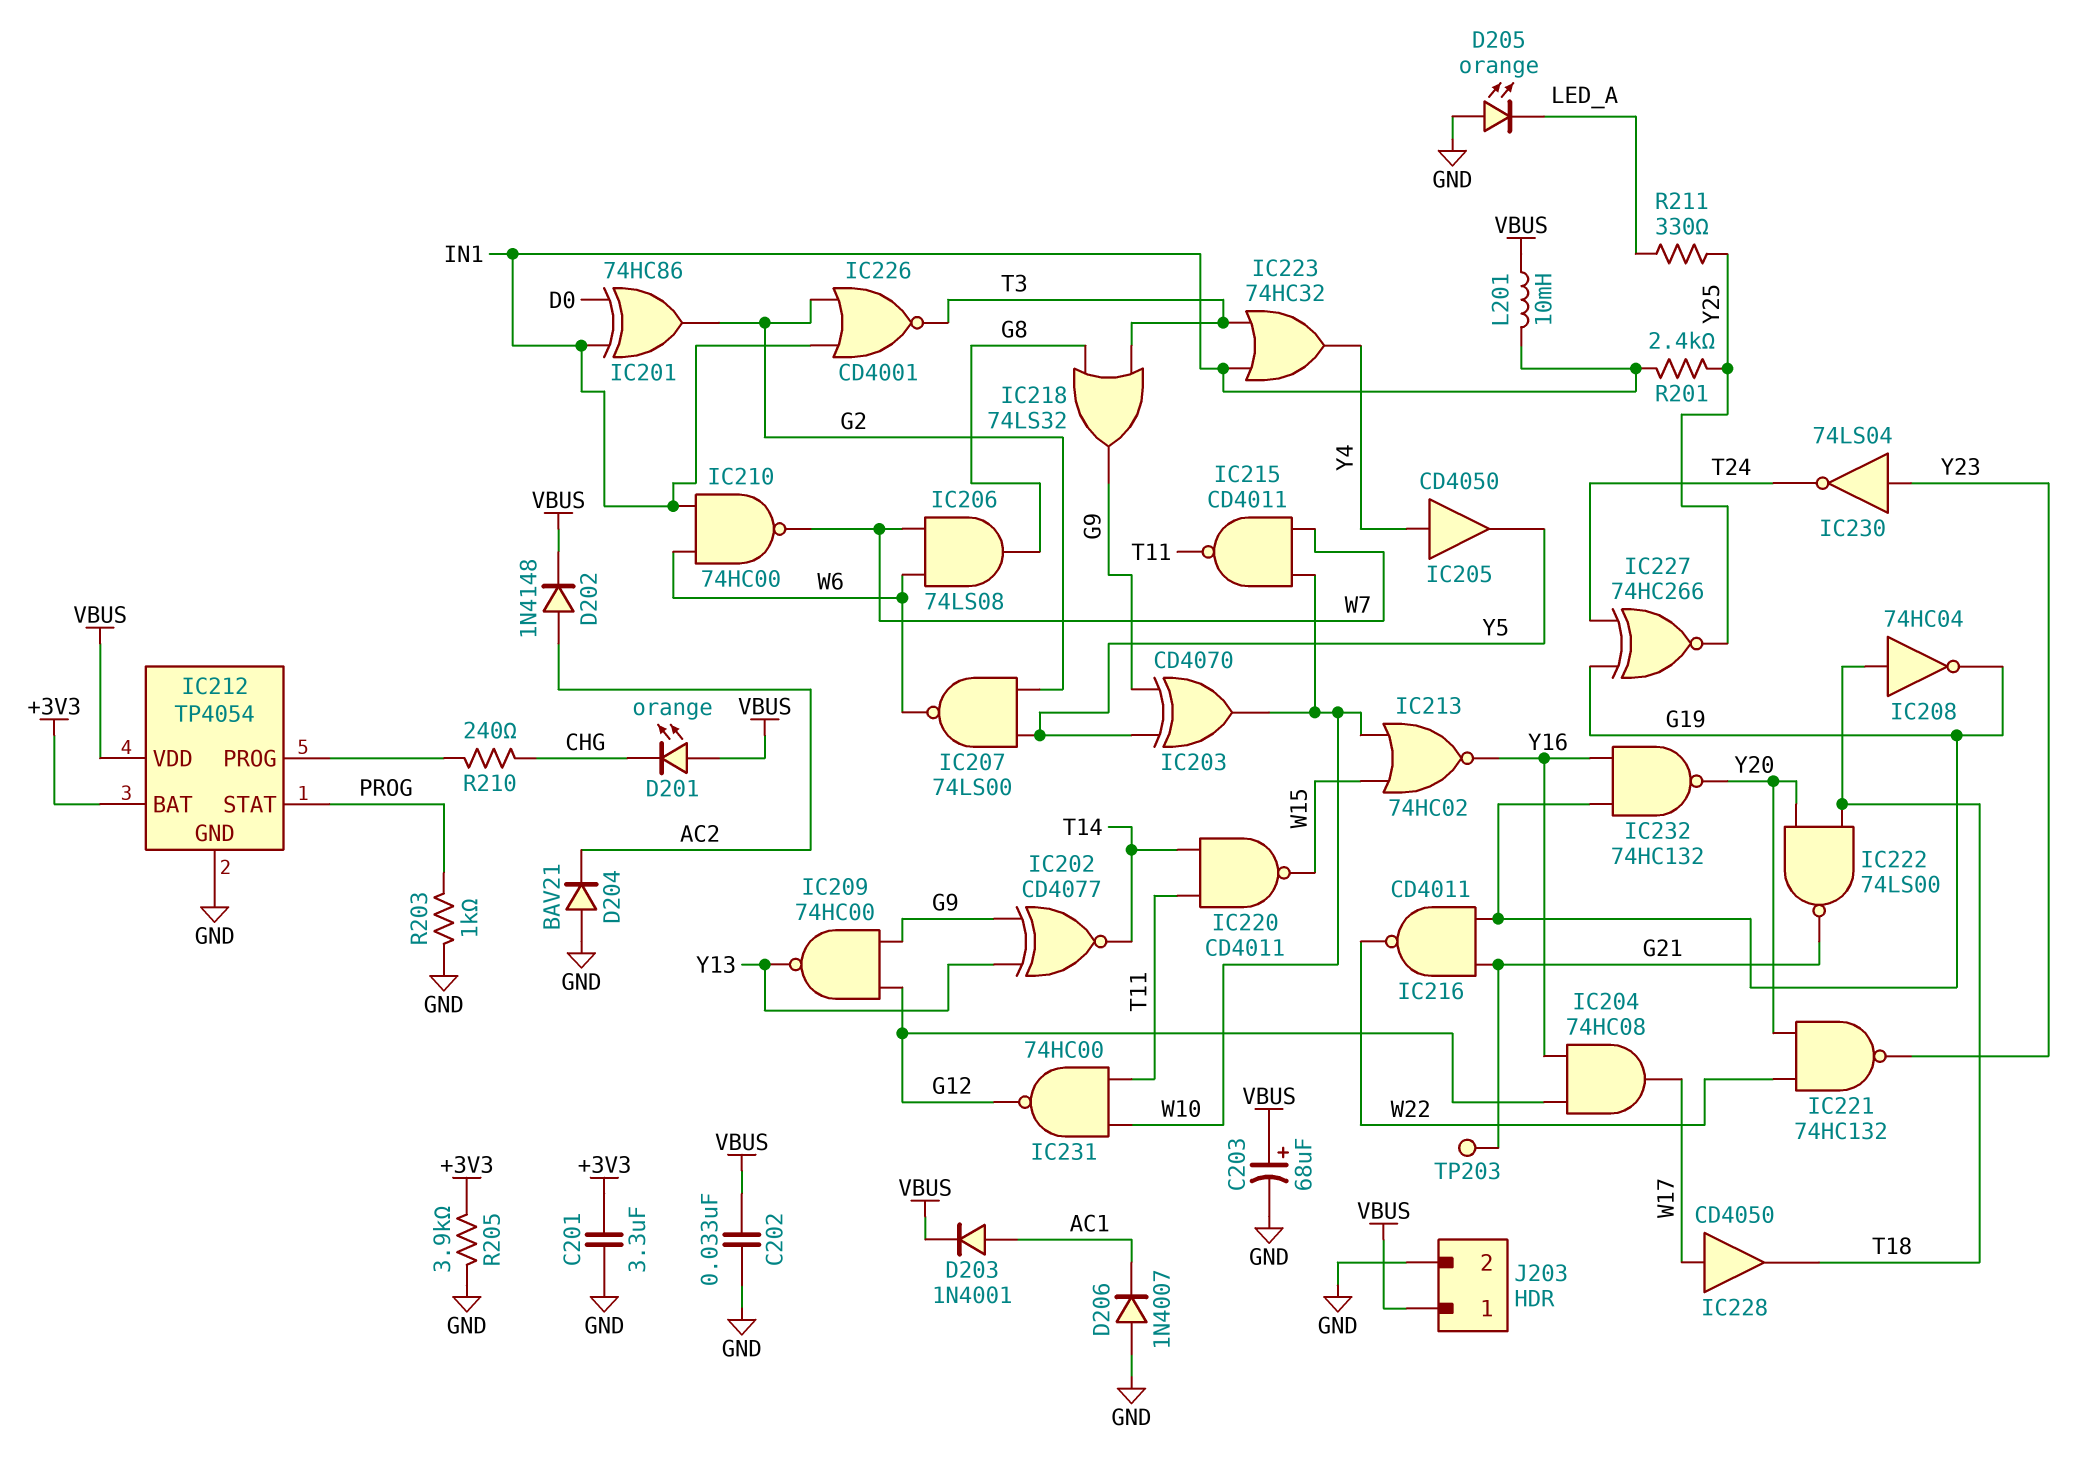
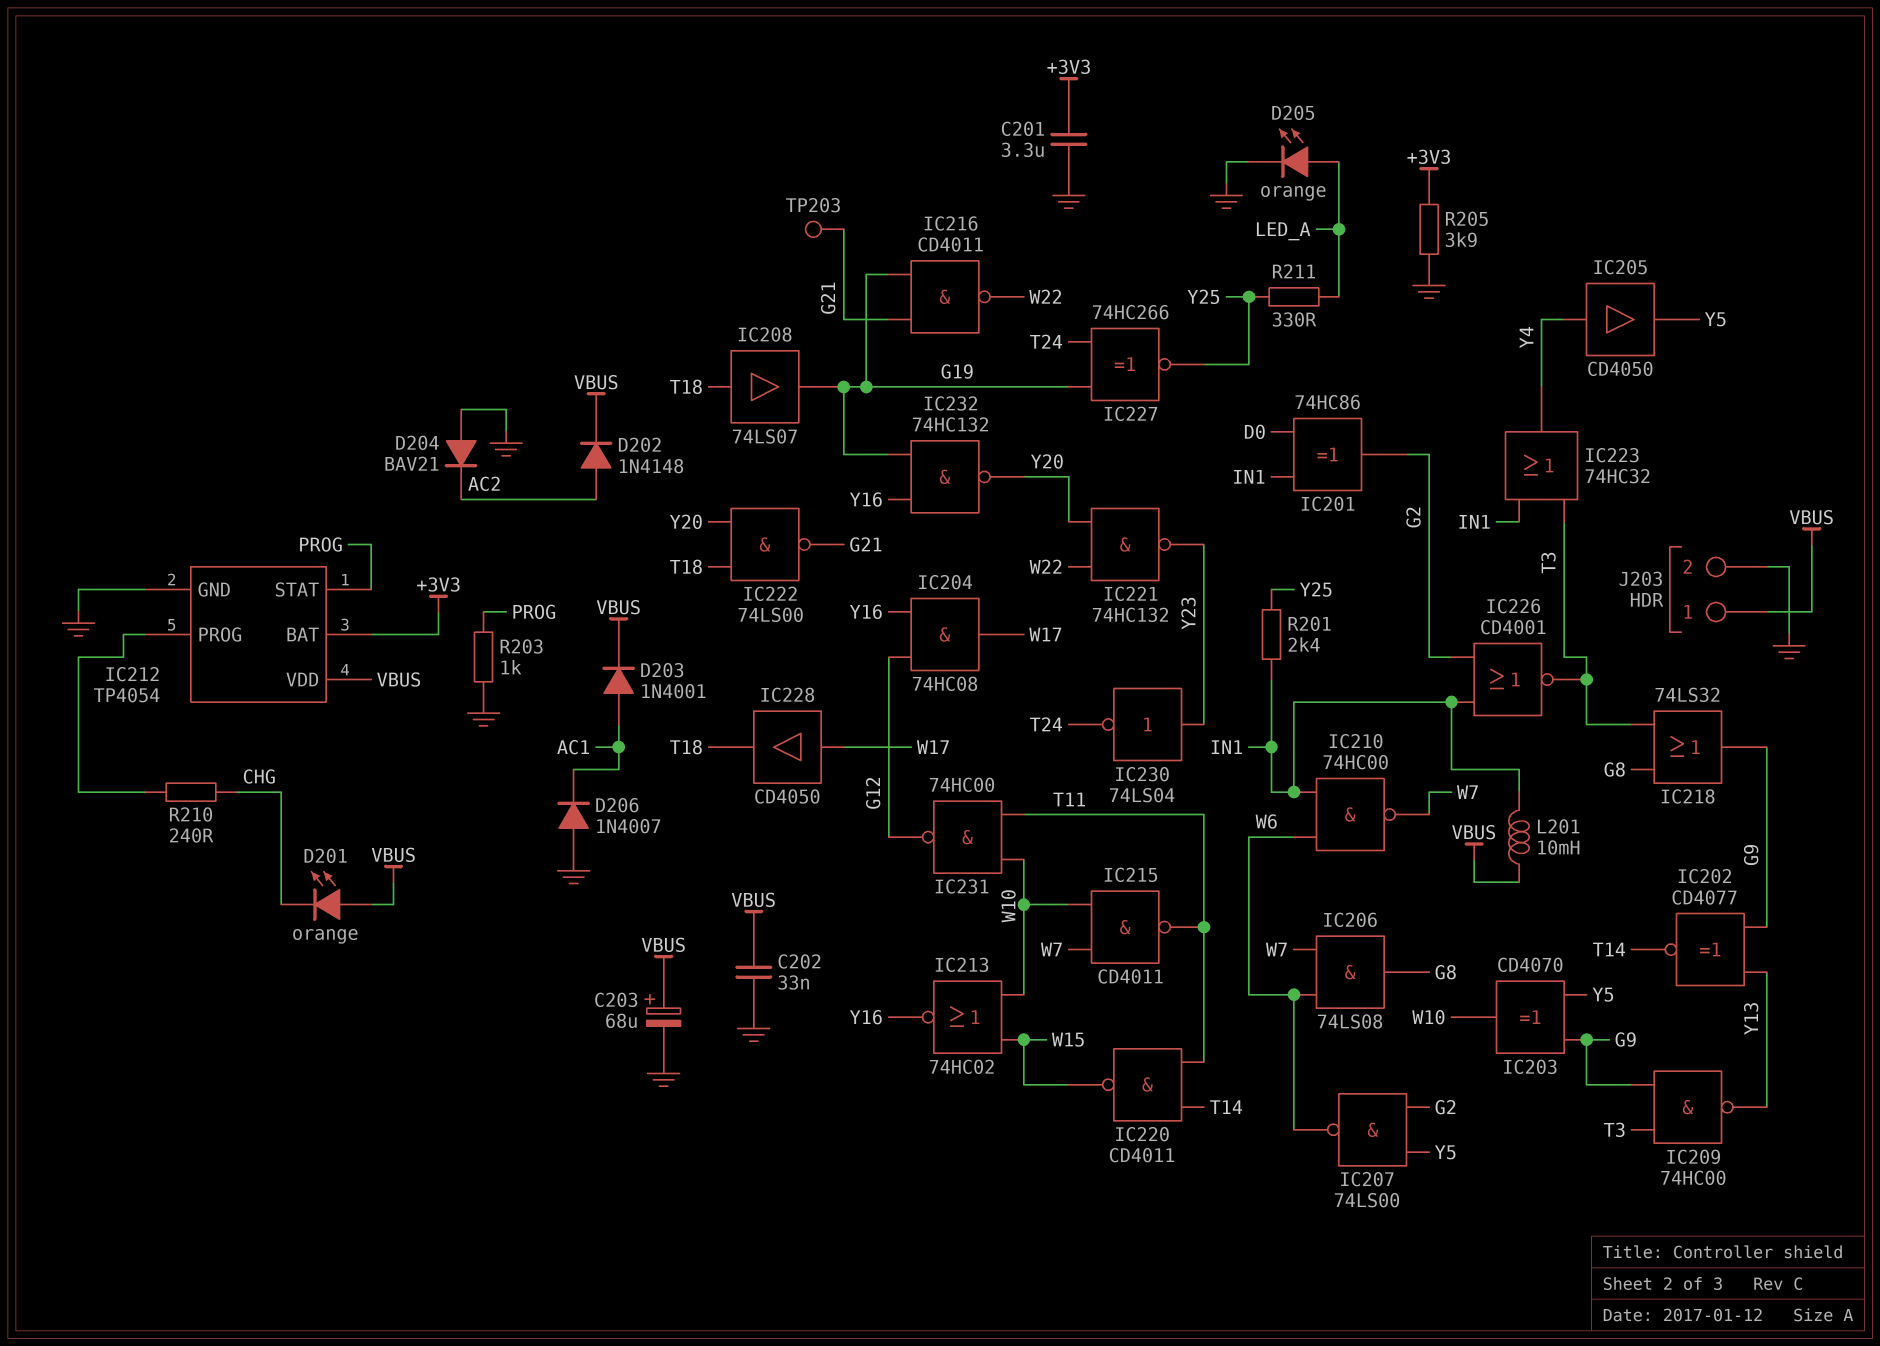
D205: LED orange (A GND, K LED_A) -> LED orange (A LED_A, K GND)
IC208: NOT 74HC04 (in T18, out G19) -> buffer 74LS07 (in T18, out G19)
IC209: NAND 74HC00 (in G9, in G12, out Y13) -> NAND 74HC00 (in G9, in T3, out Y13)

